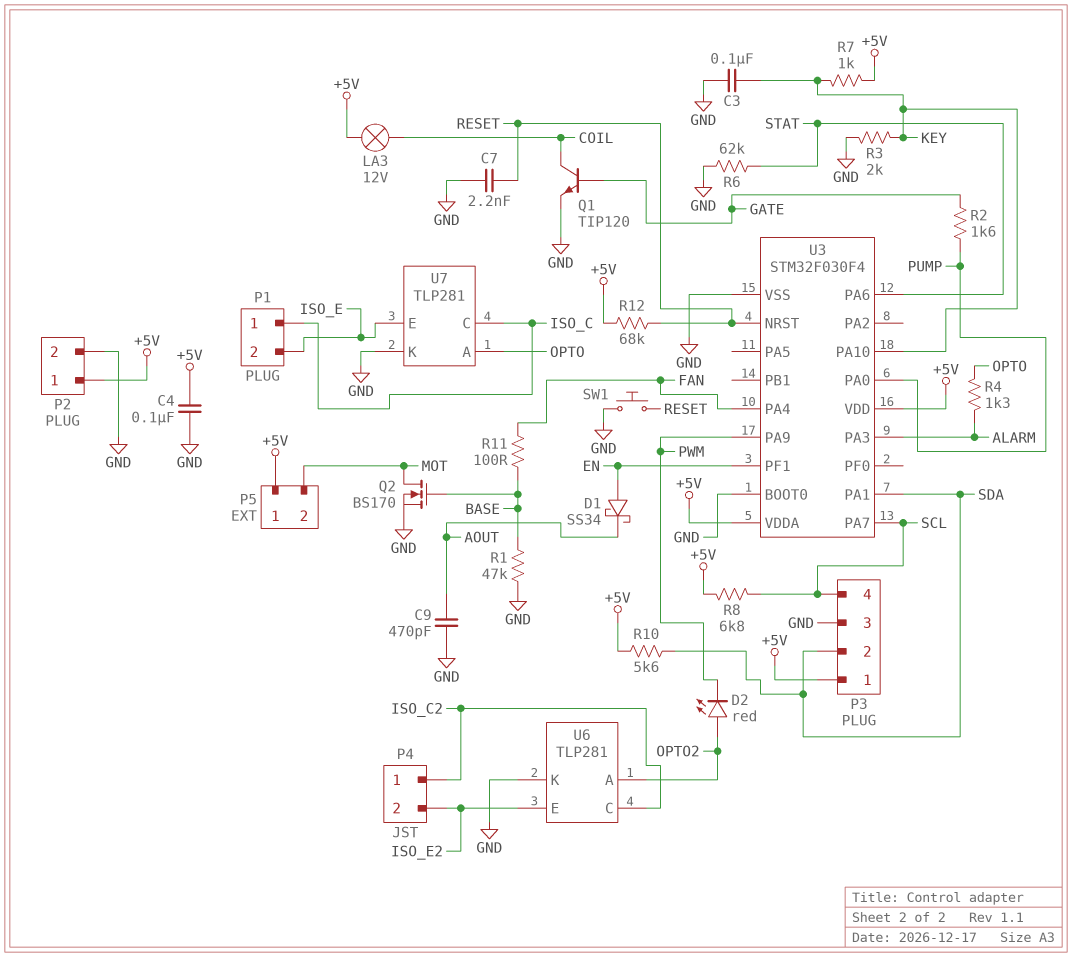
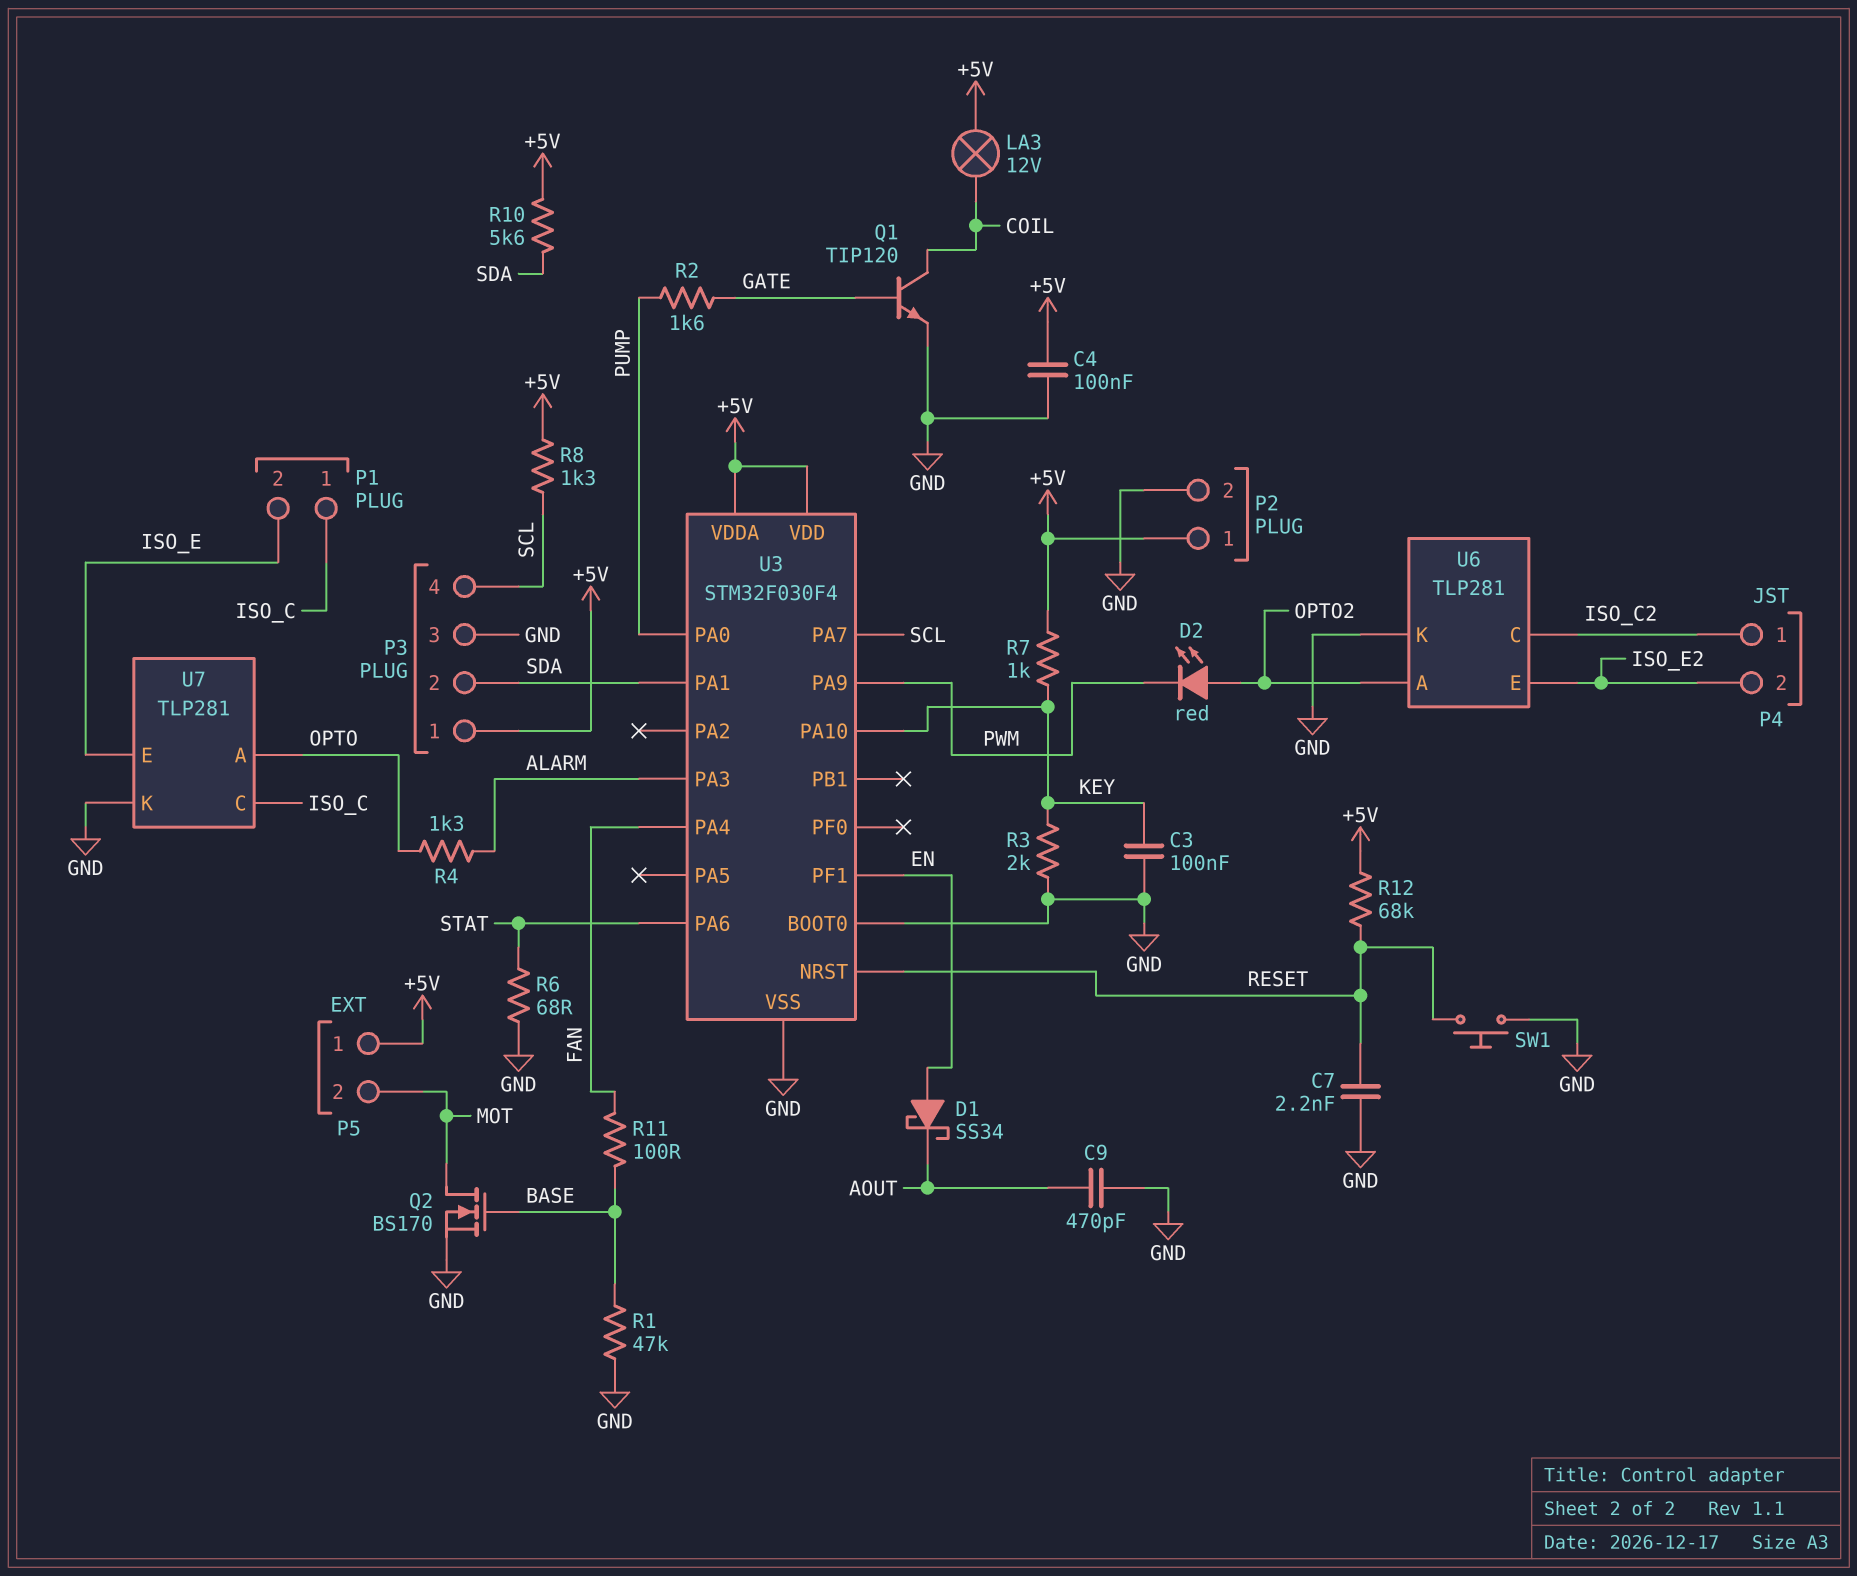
R6: 62k (GND, STAT) -> 68 (GND, STAT)
R8: 6.8k (+5V, SCL) -> 1.3k (+5V, SCL)

